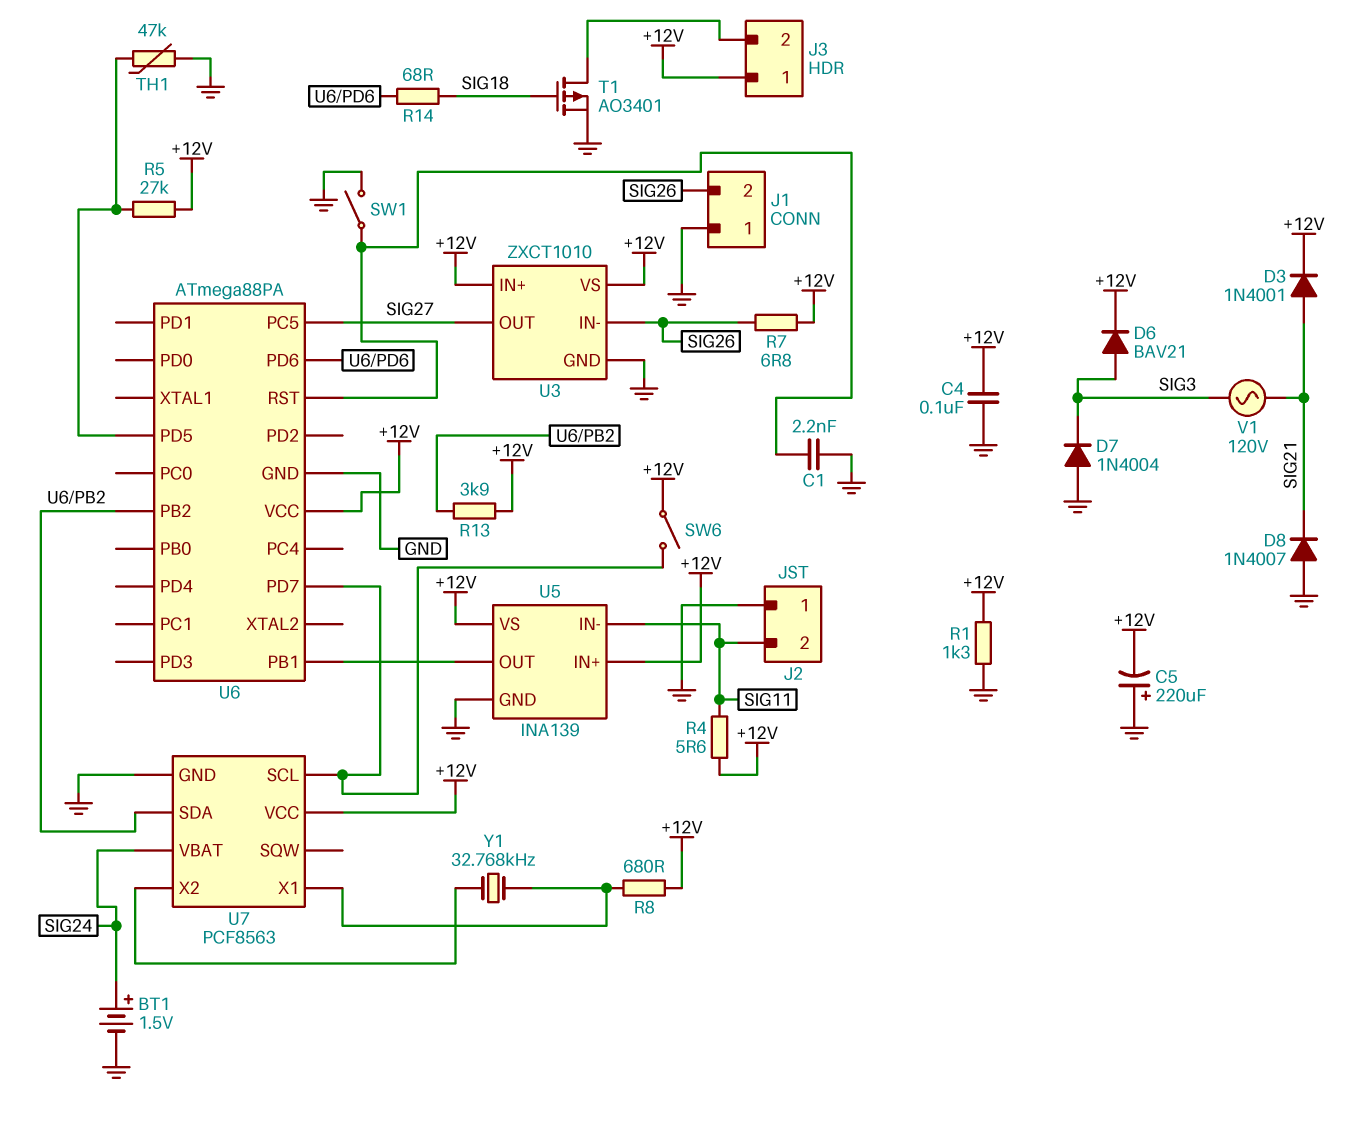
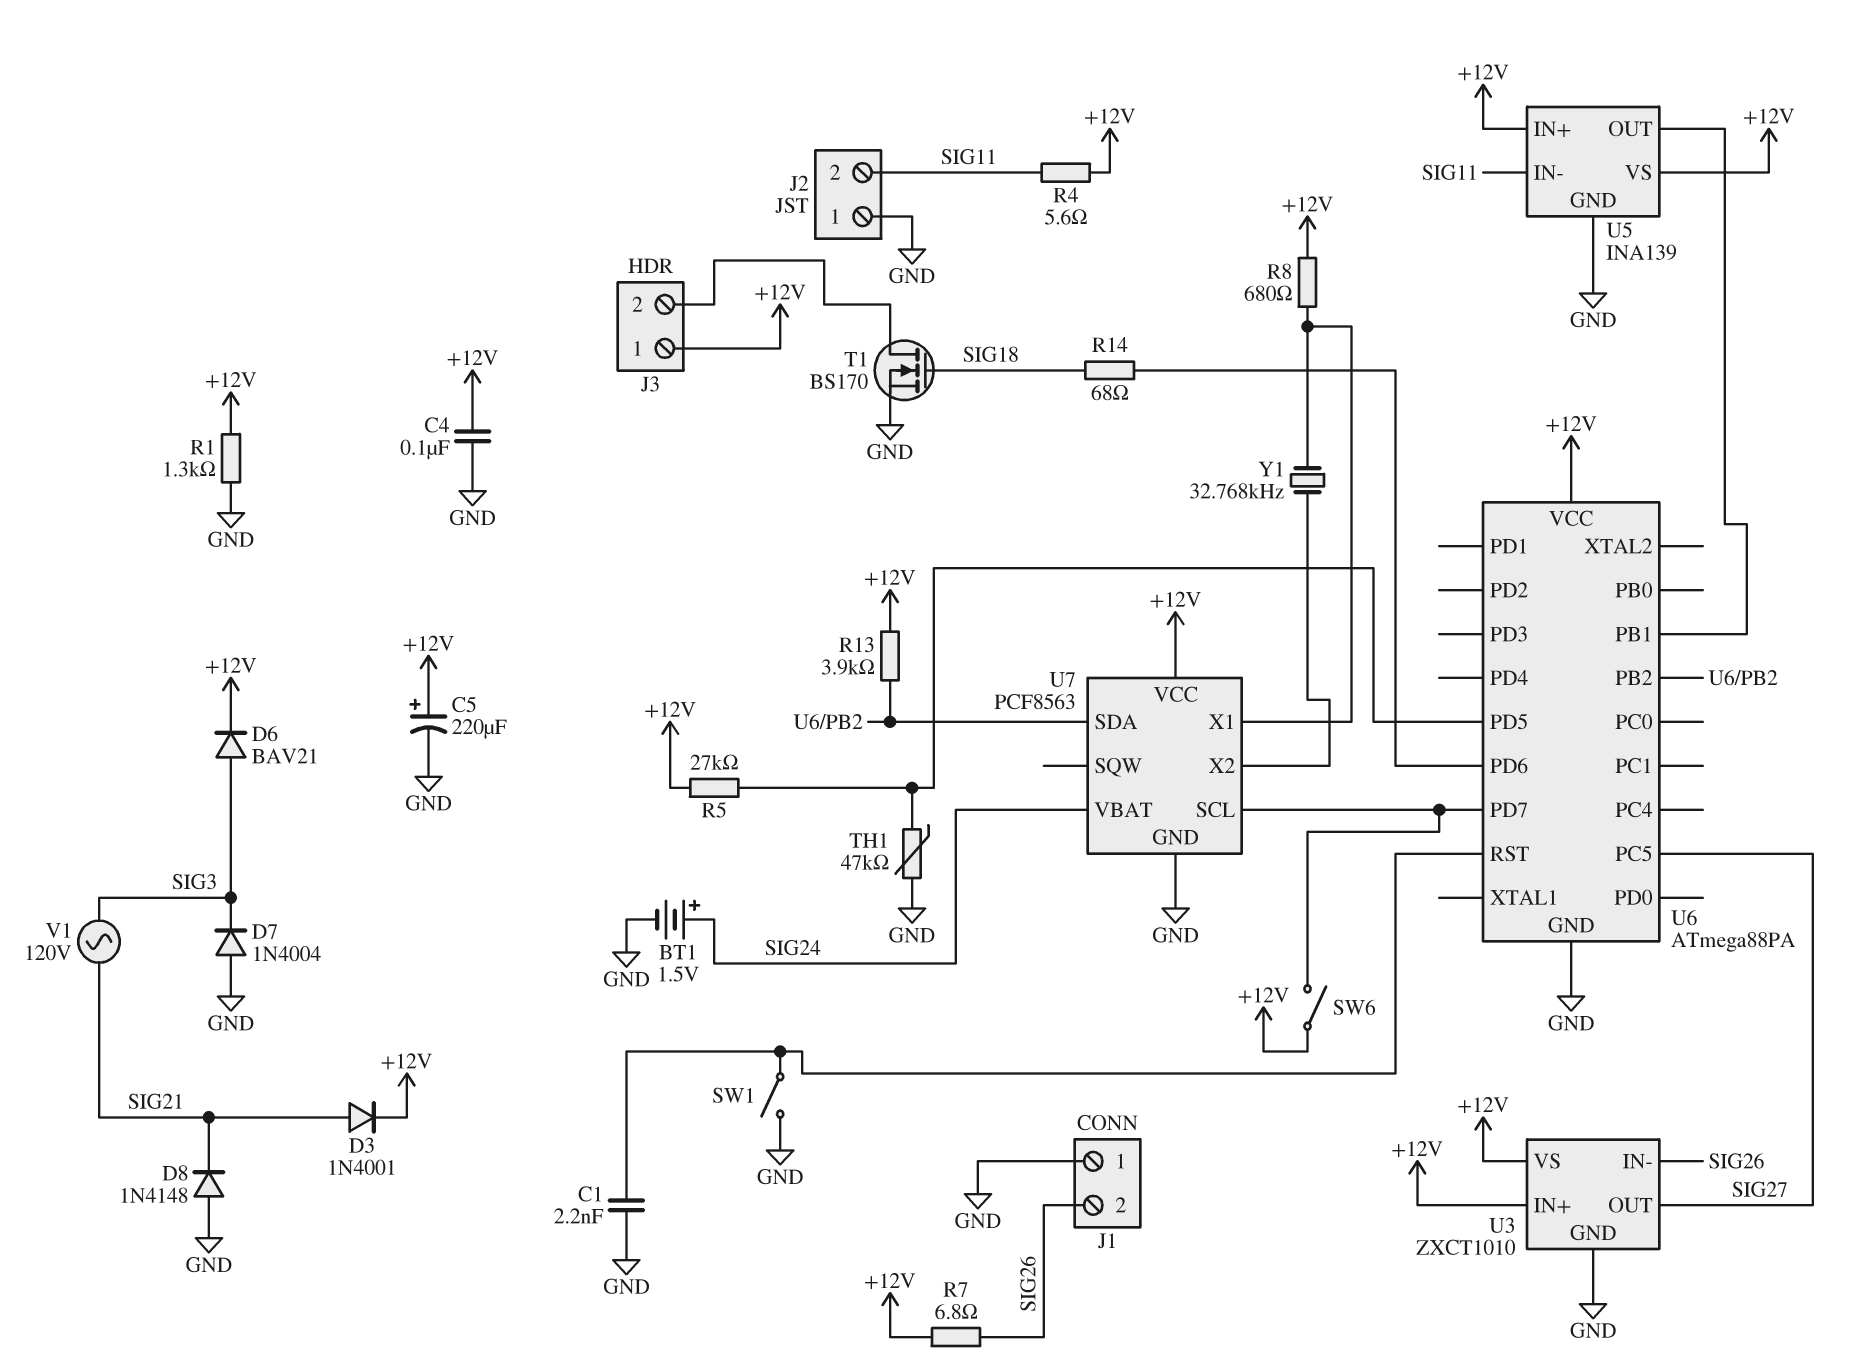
C5: 220uF (plus GND, minus +12V) -> 220uF (plus +12V, minus GND)
D8: diode 1N4007 (A GND, K SIG21) -> diode 1N4148 (A GND, K SIG21)
T1: PMOS AO3401 (G SIG18, D J3/2, S GND) -> NMOS BS170 (G SIG18, D J3/2, S GND)

